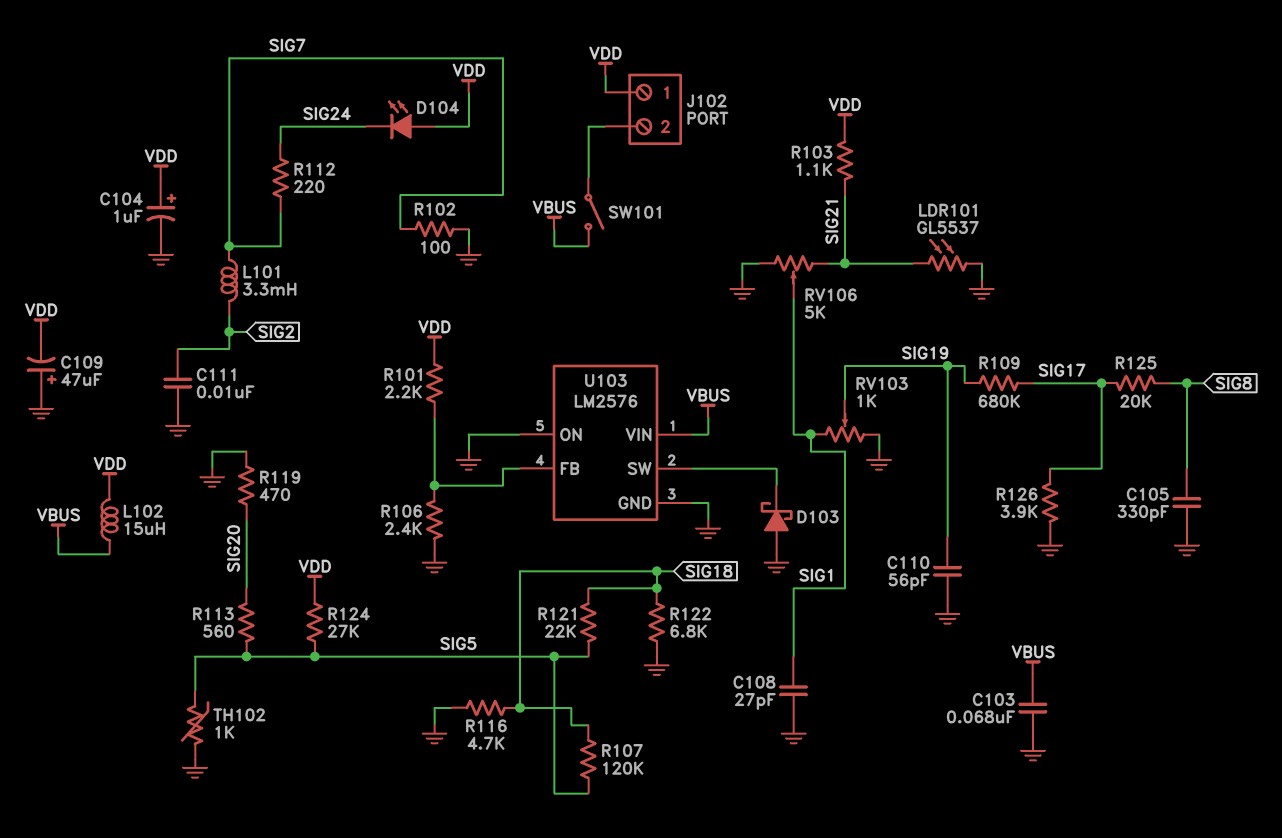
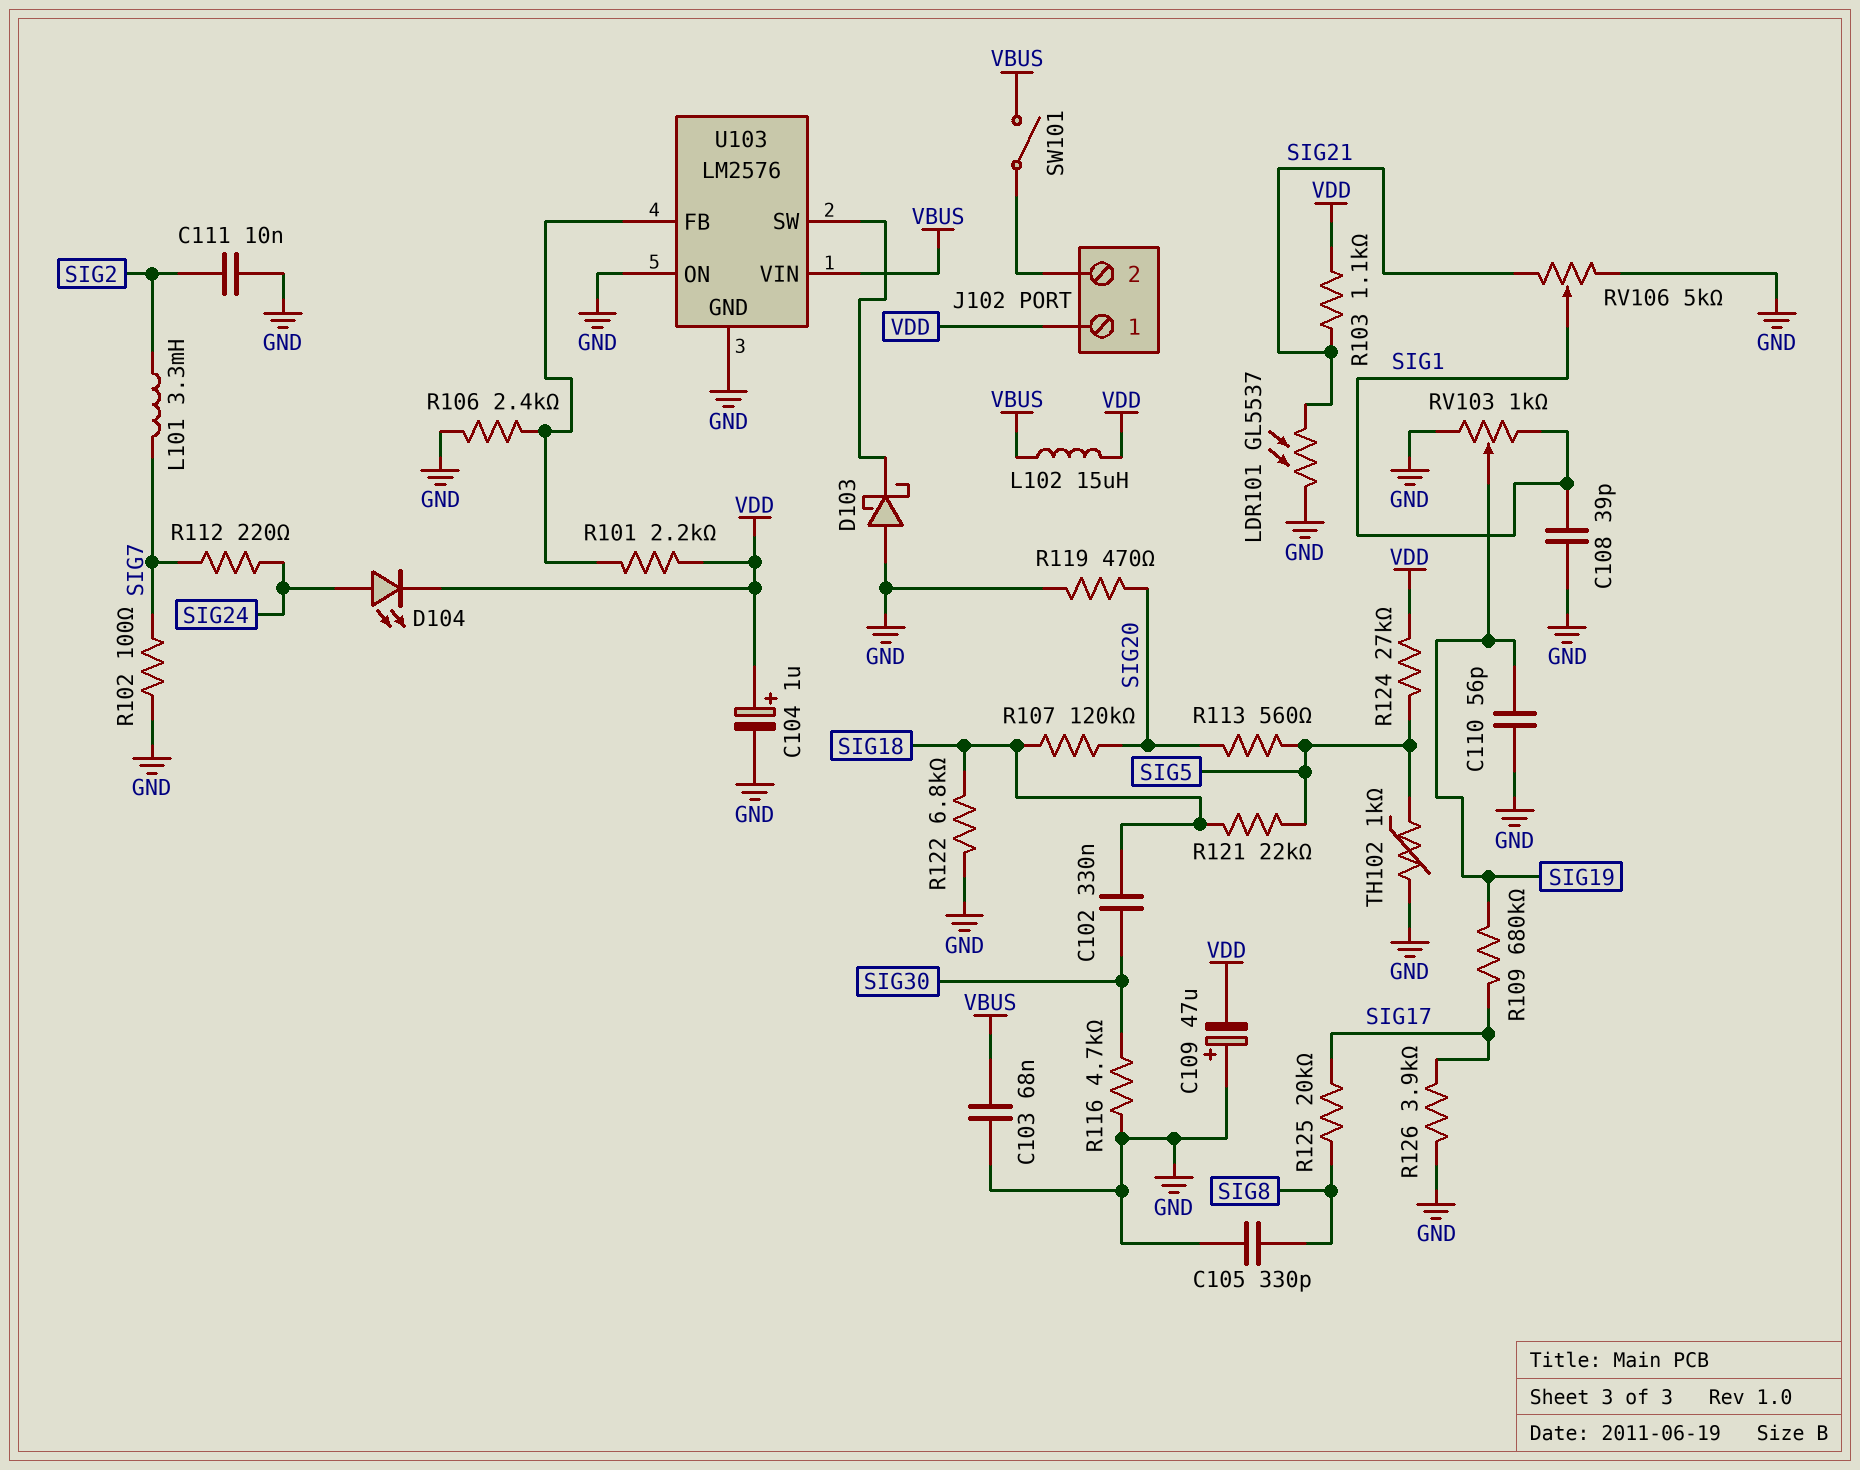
C102: none -> 330nF (SIG18, SIG30)
C108: 27pF (GND, SIG1) -> 39pF (GND, SIG1)
D104: LED (A VDD, K SIG24) -> LED (A SIG24, K VDD)
R107: 120k (SIG5, SIG18) -> 120k (SIG18, SIG20)
R116: 4.7k (GND, SIG18) -> 4.7k (GND, SIG30)

